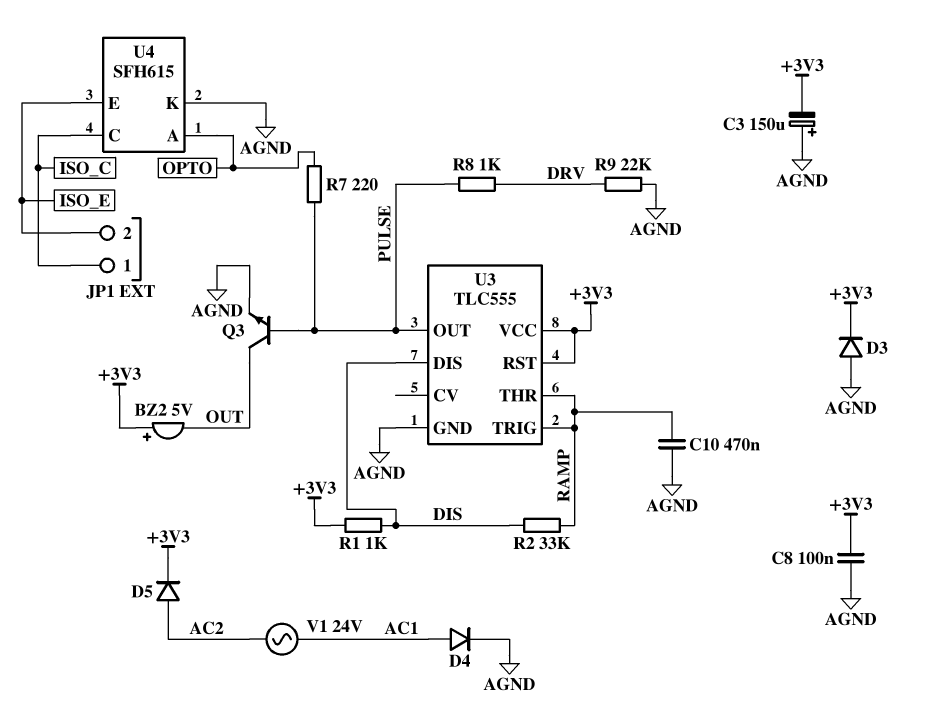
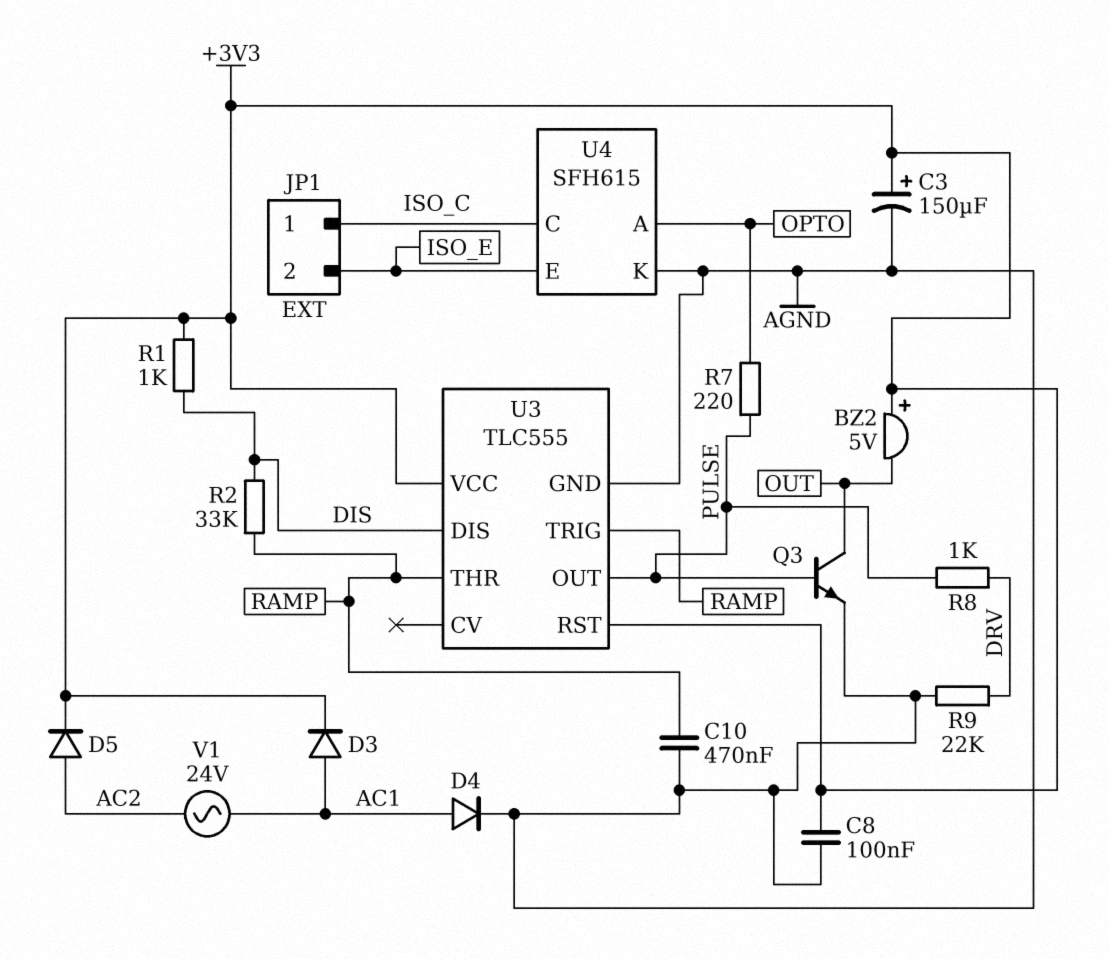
C3: 150uF (plus AGND, minus +3V3) -> 150uF (plus +3V3, minus AGND)
D3: diode (A AGND, K +3V3) -> diode (A AC1, K +3V3)

